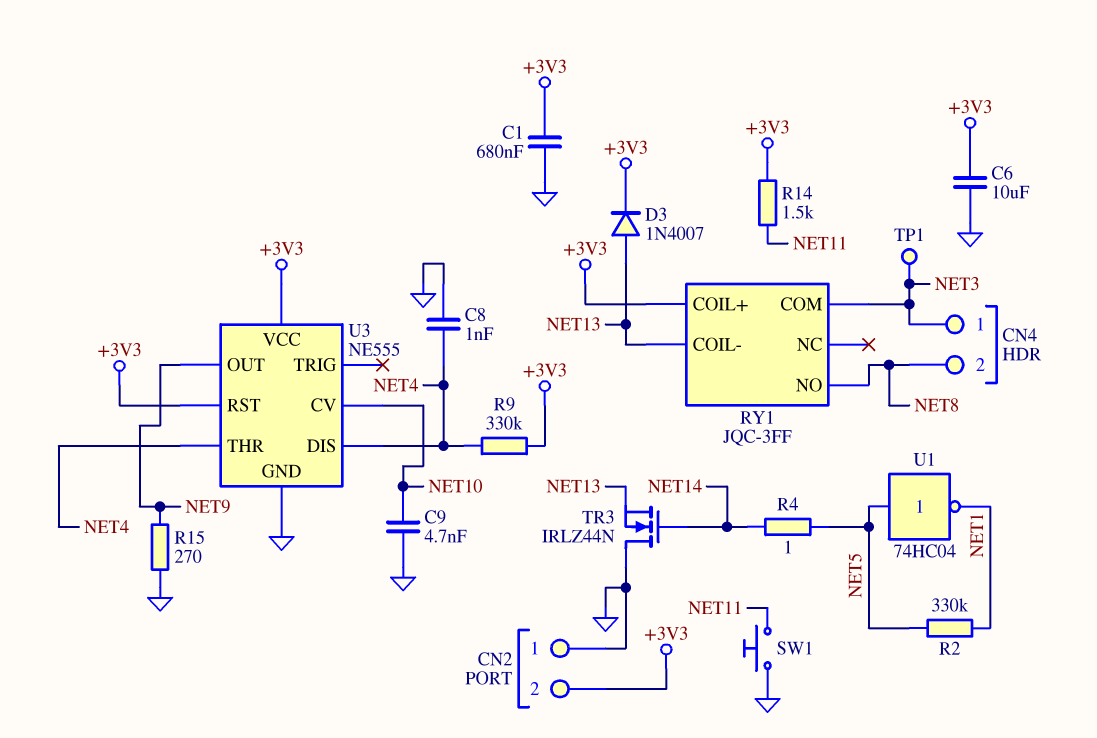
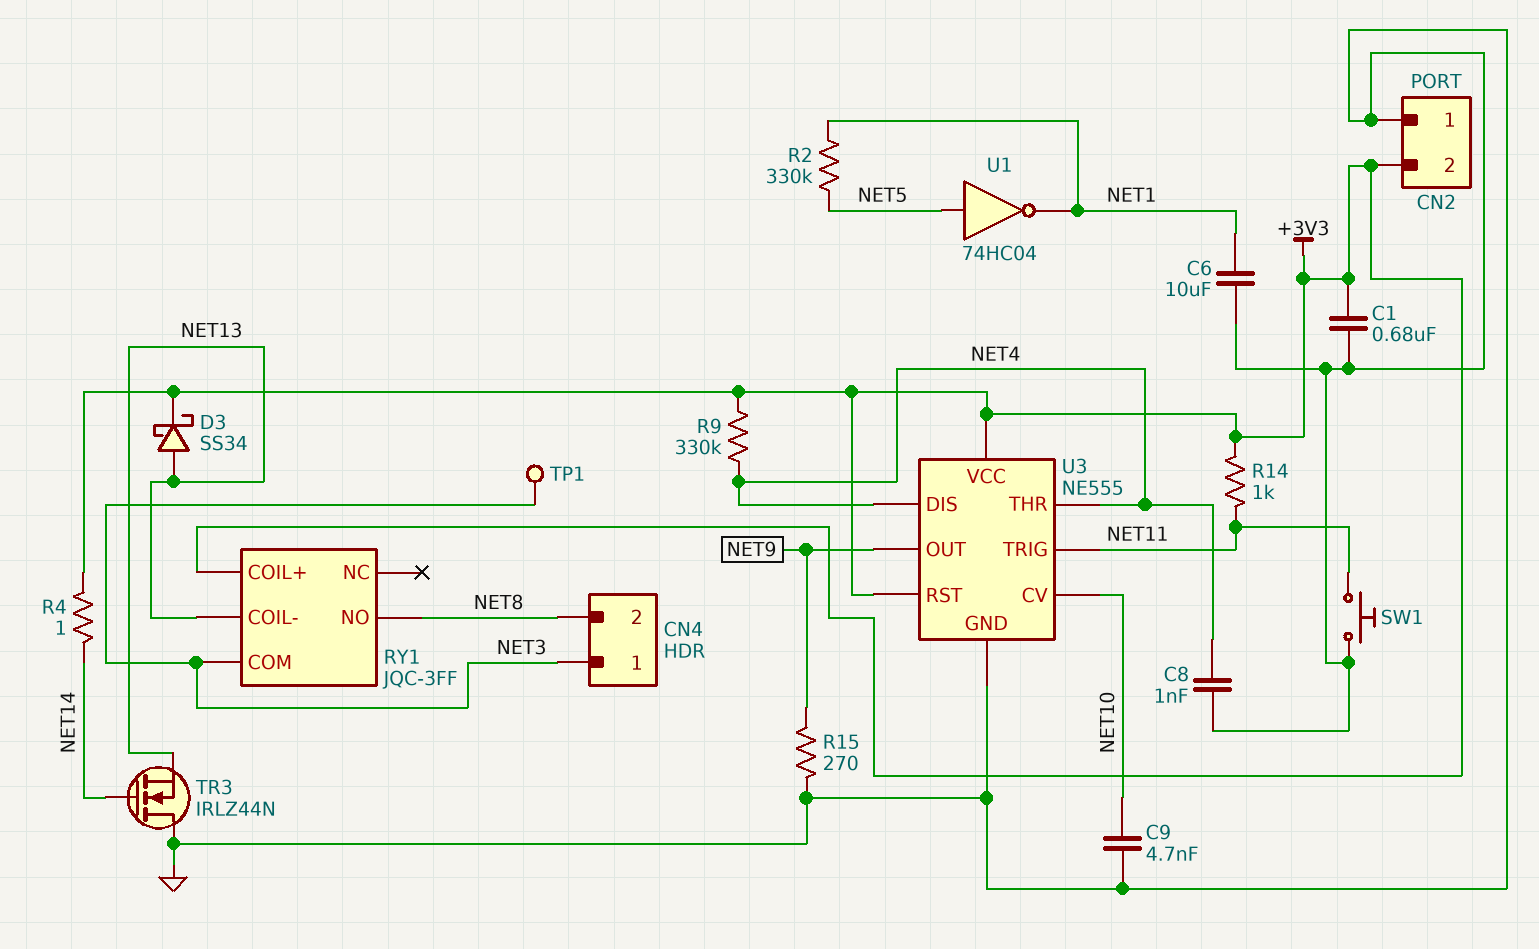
C6: 10uF (+3V3, GND) -> 10uF (GND, NET1)
D3: diode 1N4007 (A NET13, K +3V3) -> schottky SS34 (A NET13, K +3V3)
R4: 1 (NET5, NET14) -> 1 (+3V3, NET14)
R14: 1.5k (+3V3, NET11) -> 1k (+3V3, NET11)
U3 pin TRIG: none -> NET11

